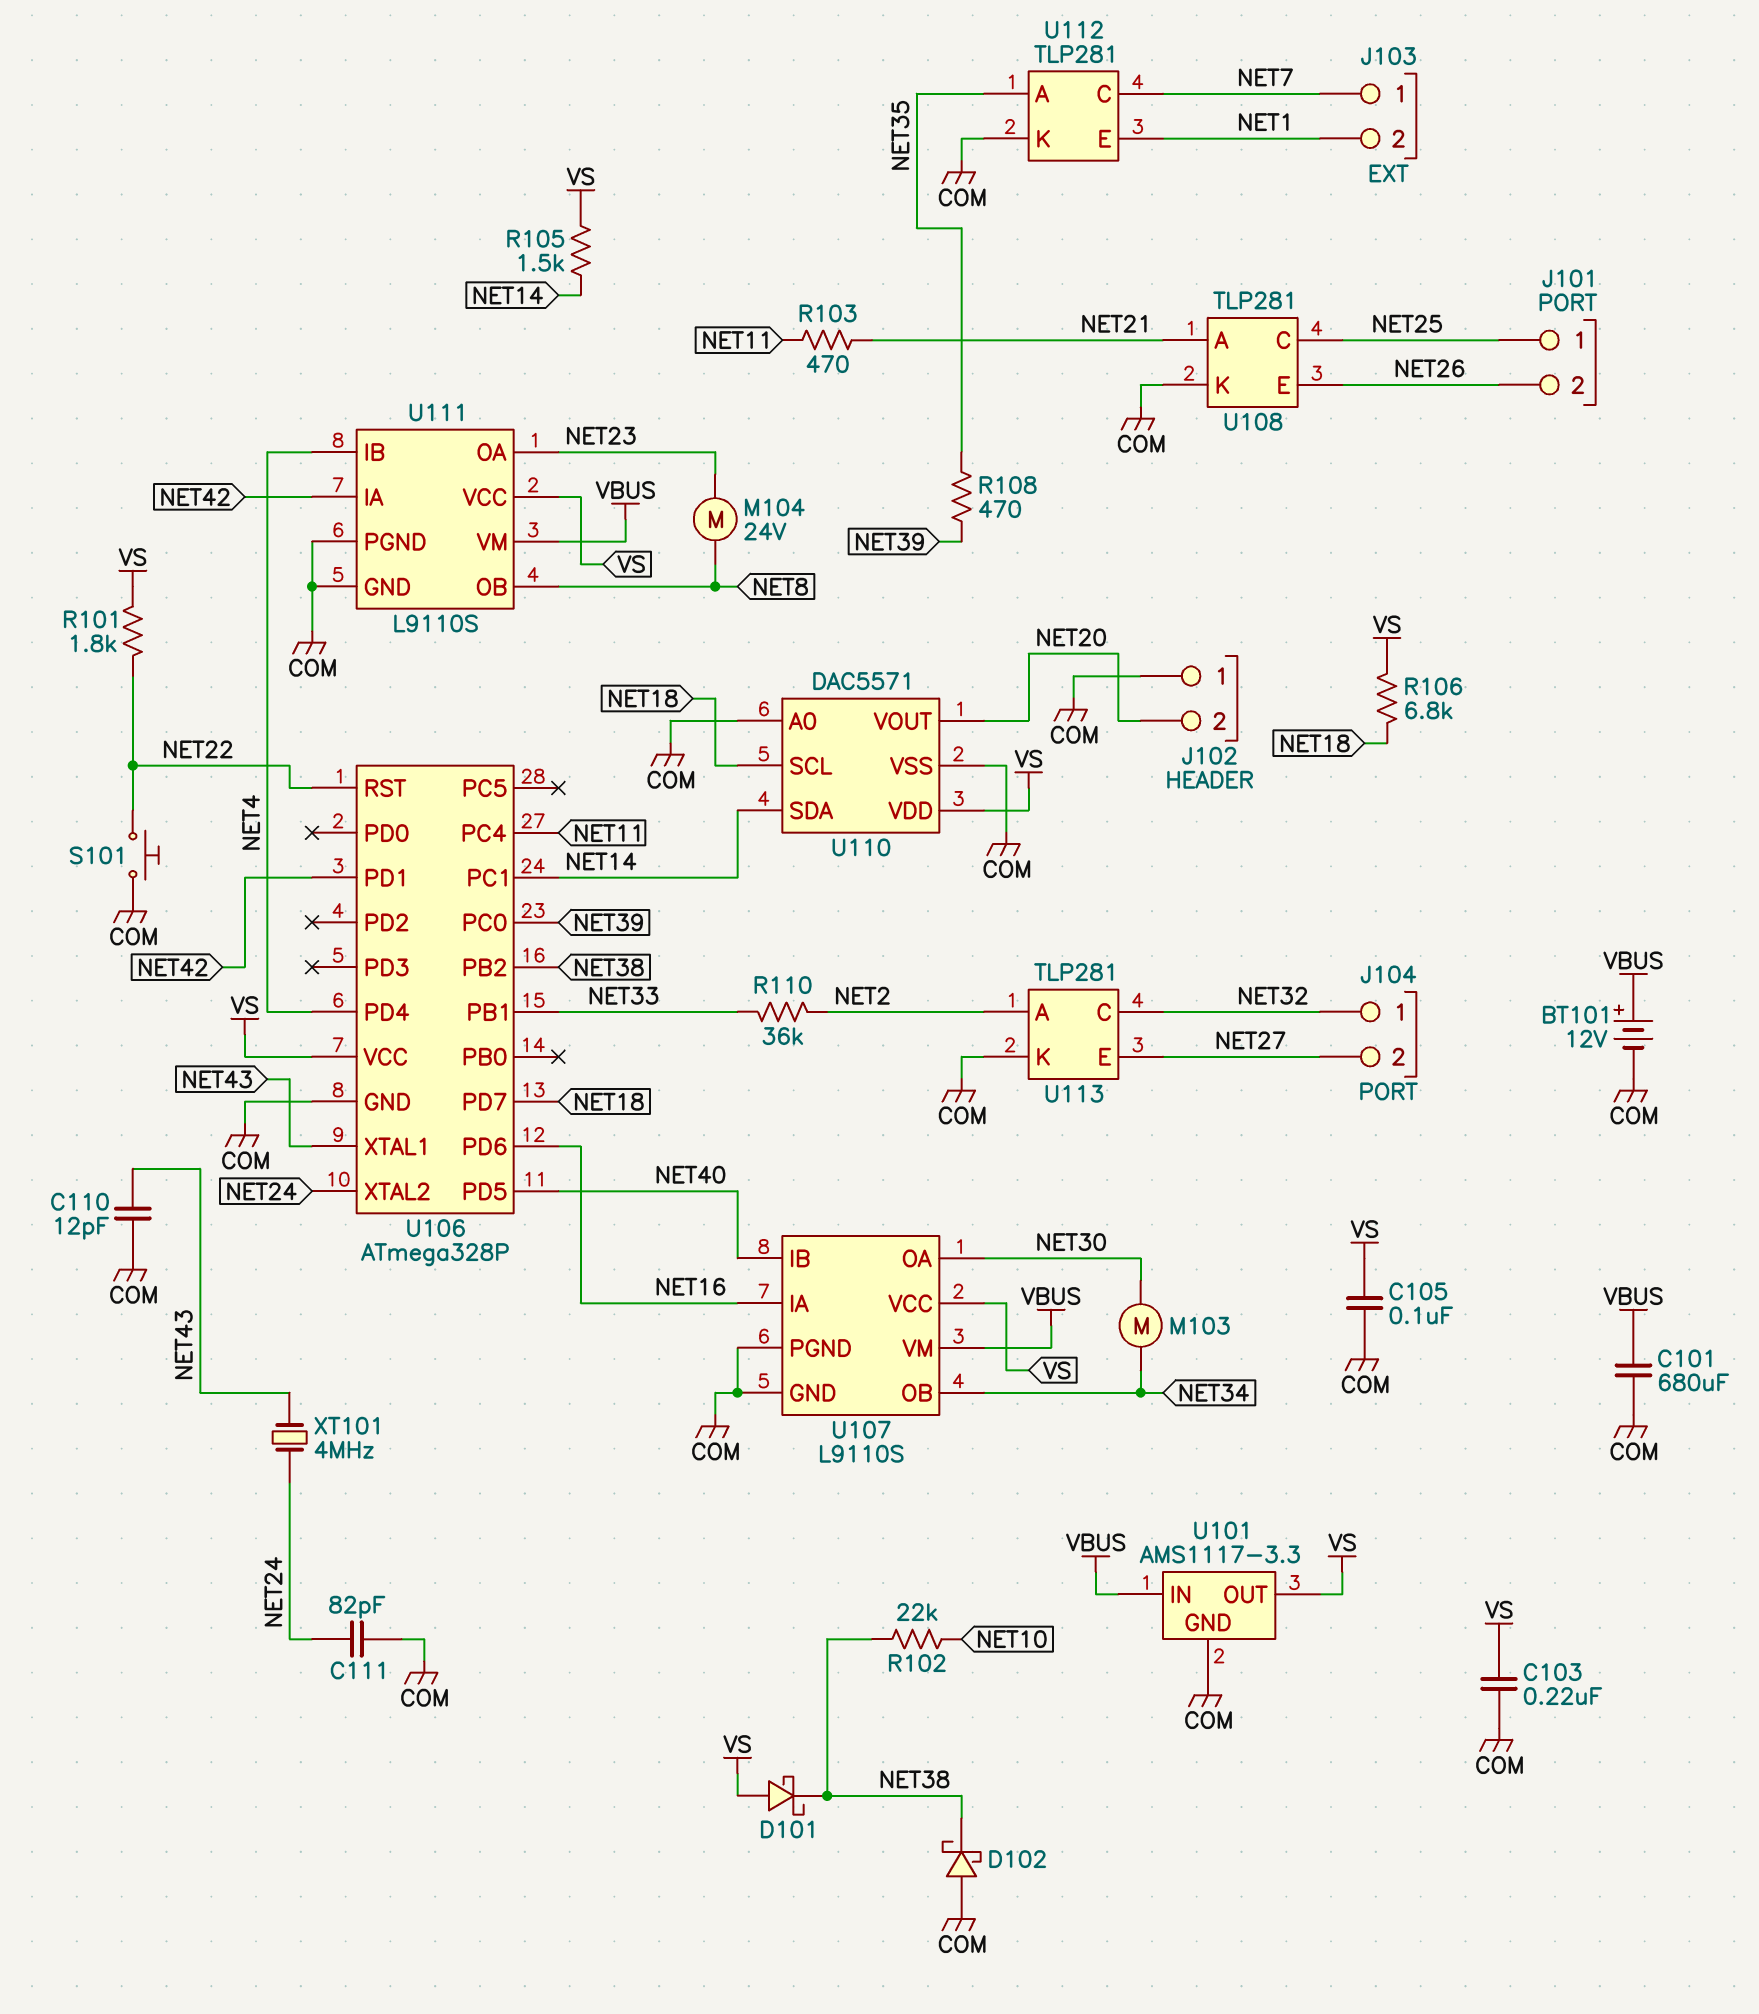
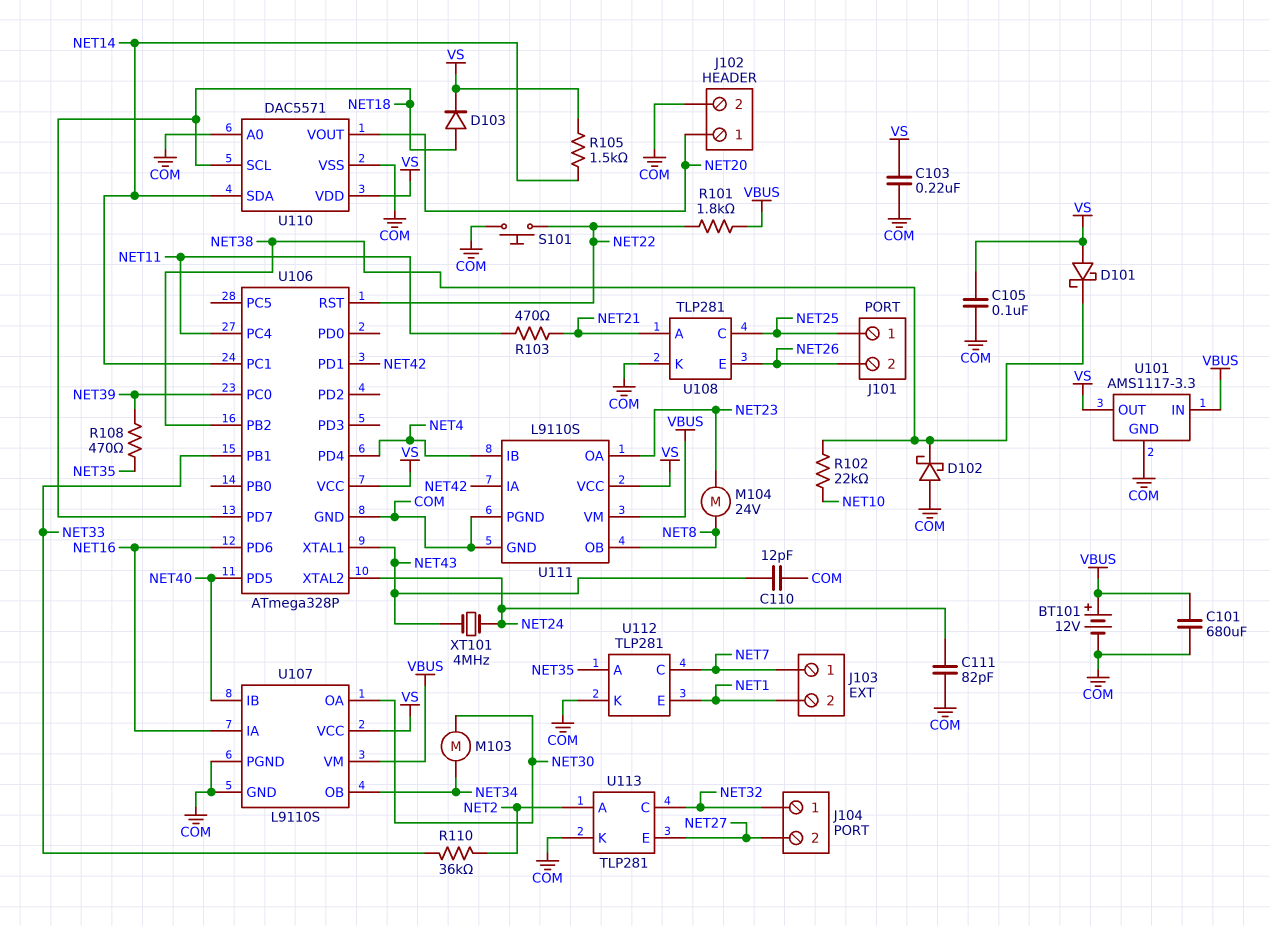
D103: none -> diode (A NET18, K VS)
J102 pin 1: COM -> NET20
J102 pin 2: NET20 -> COM
R101: 1.8k (NET22, VS) -> 1.8k (NET22, VBUS)
R106: 6.8k (NET18, VS) -> none

